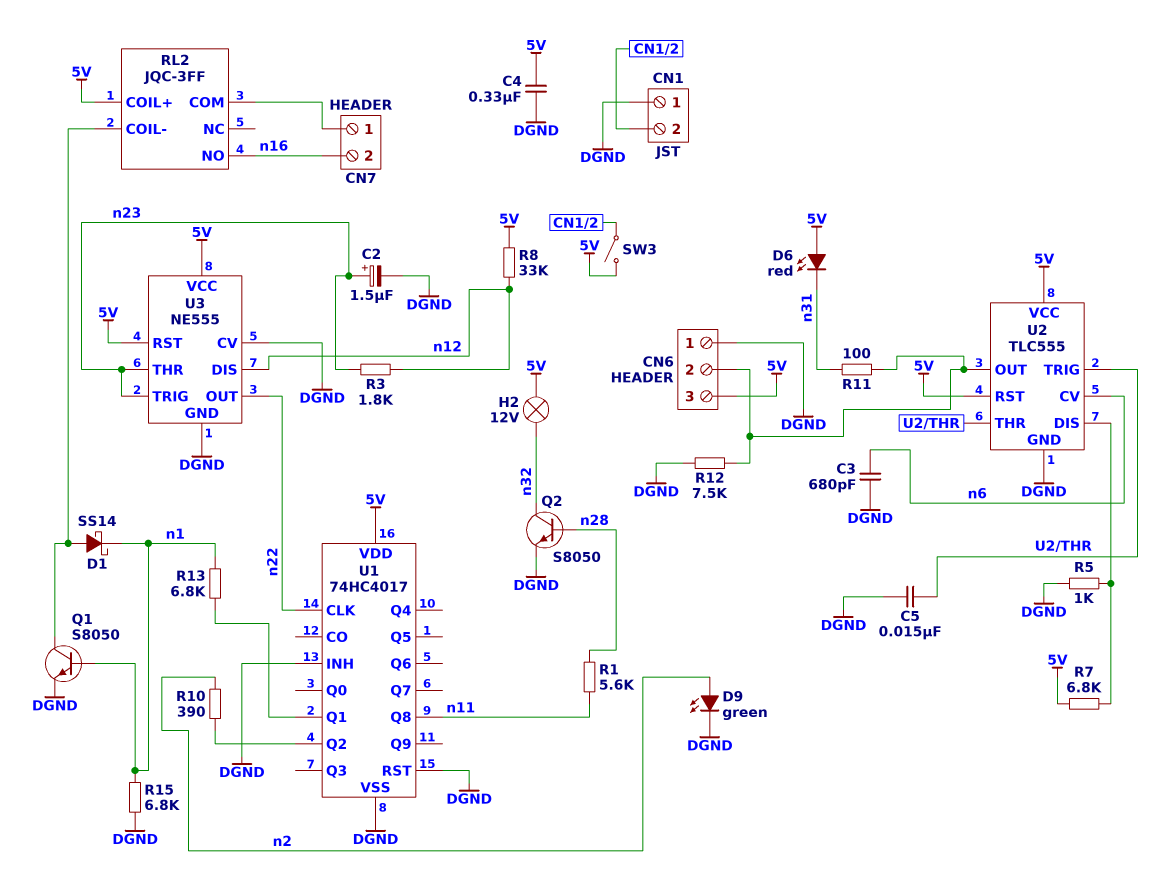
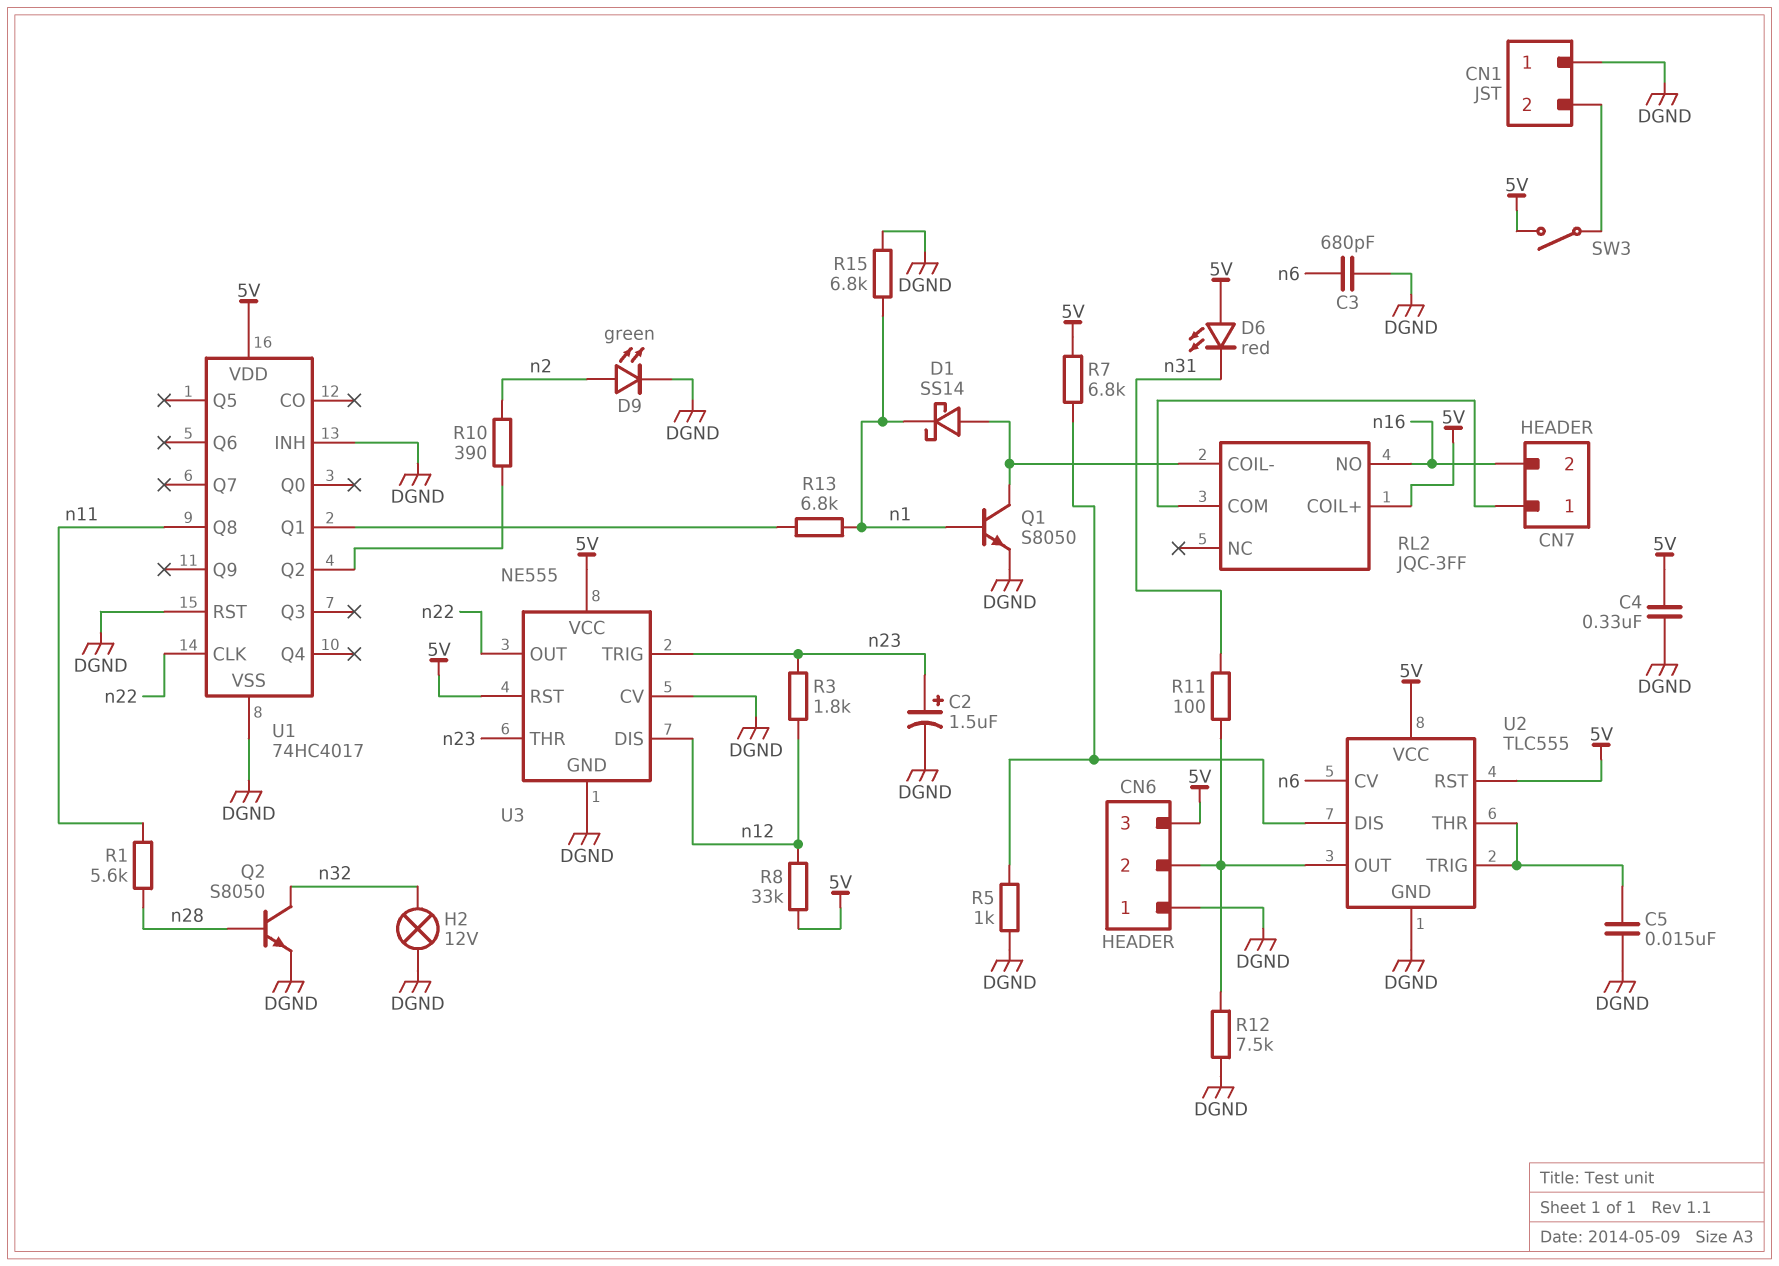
H2: lamp 12V (5V, n32) -> lamp 12V (DGND, n32)

